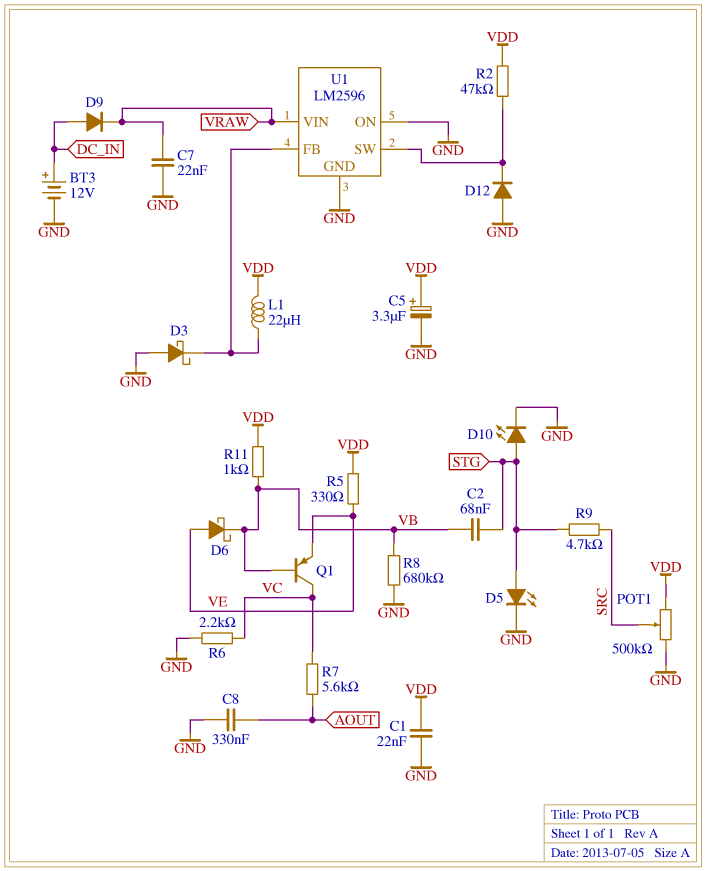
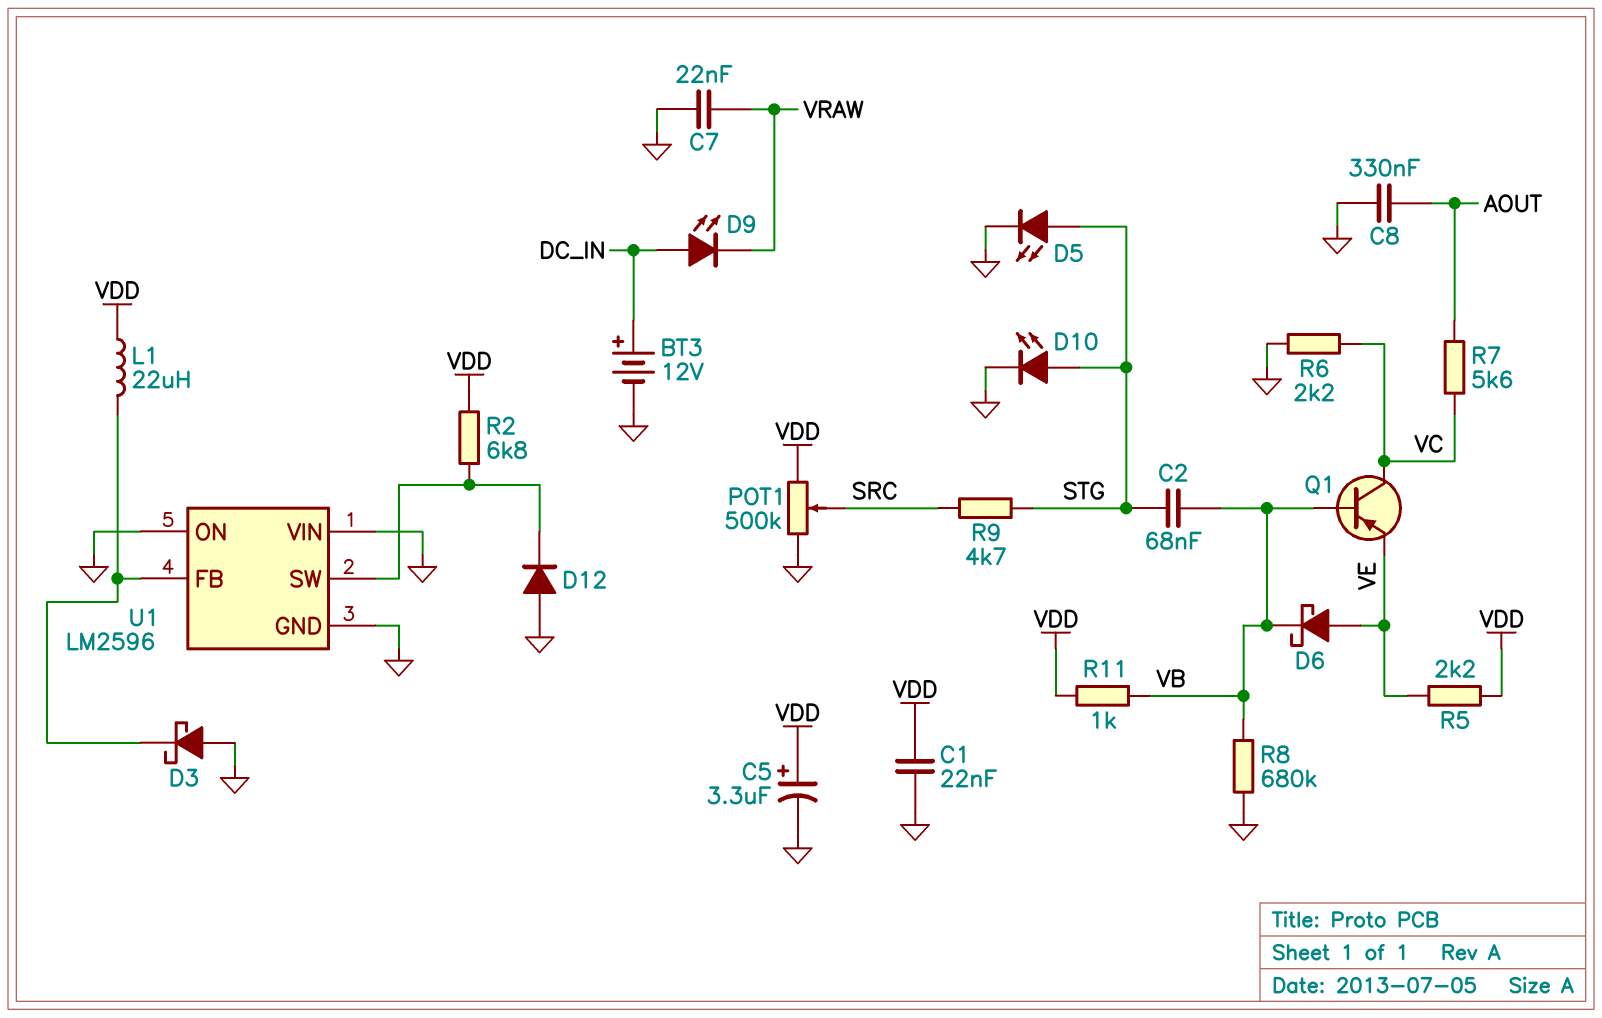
D9: diode (A DC_IN, K VRAW) -> LED (A DC_IN, K VRAW)
R2: 47k (U1/SW, VDD) -> 6.8k (U1/SW, VDD)
R5: 330 (VDD, VE) -> 2.2k (VDD, VE)
U1 pin VIN: VRAW -> GND

